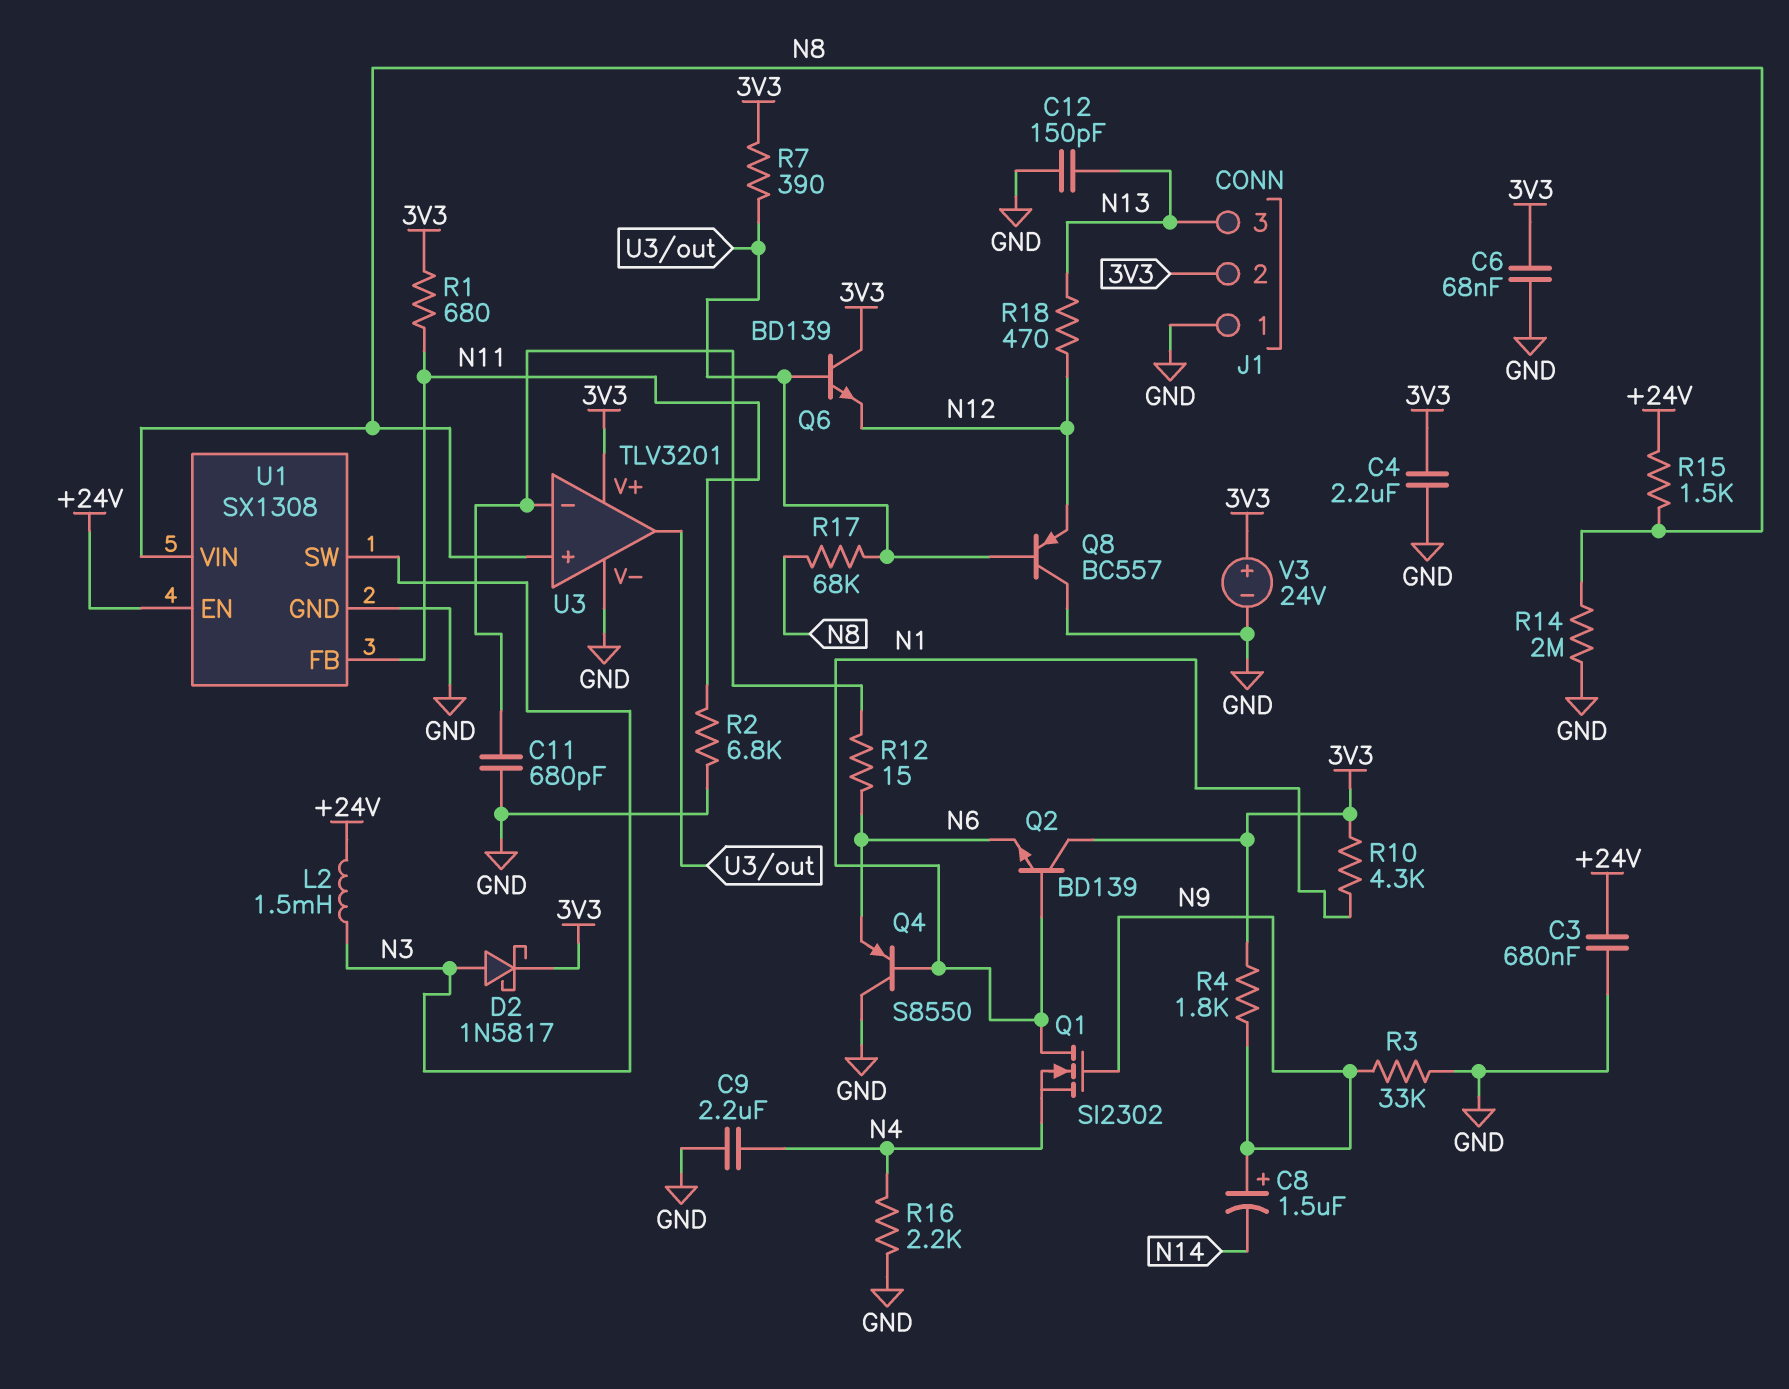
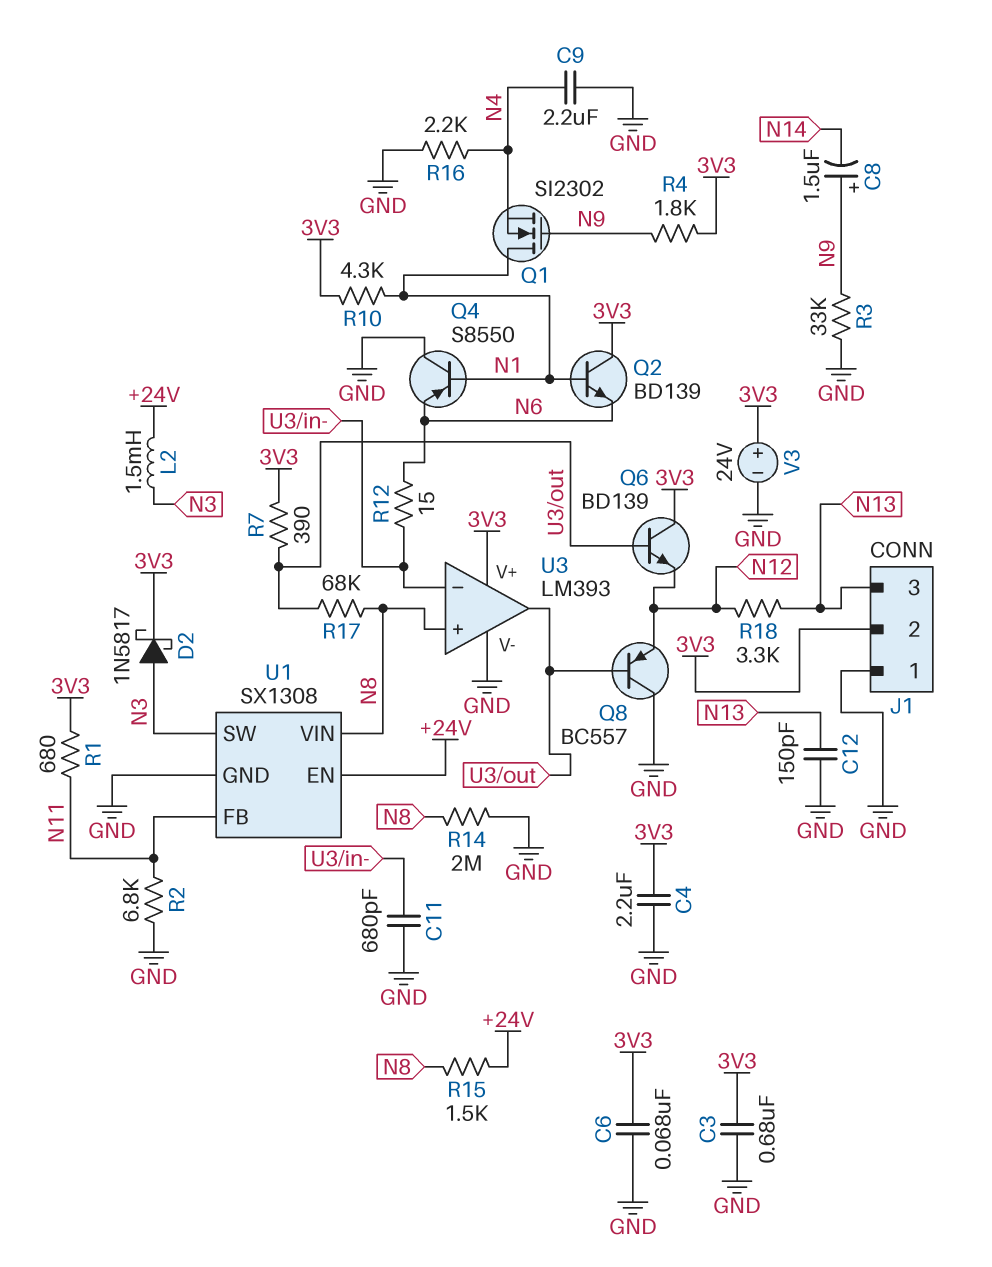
C3: 680nF (+24V, GND) -> 680nF (3V3, GND)
R18: 470 (N12, N13) -> 3.3k (N12, N13)
U3: TLV3201 -> LM393

